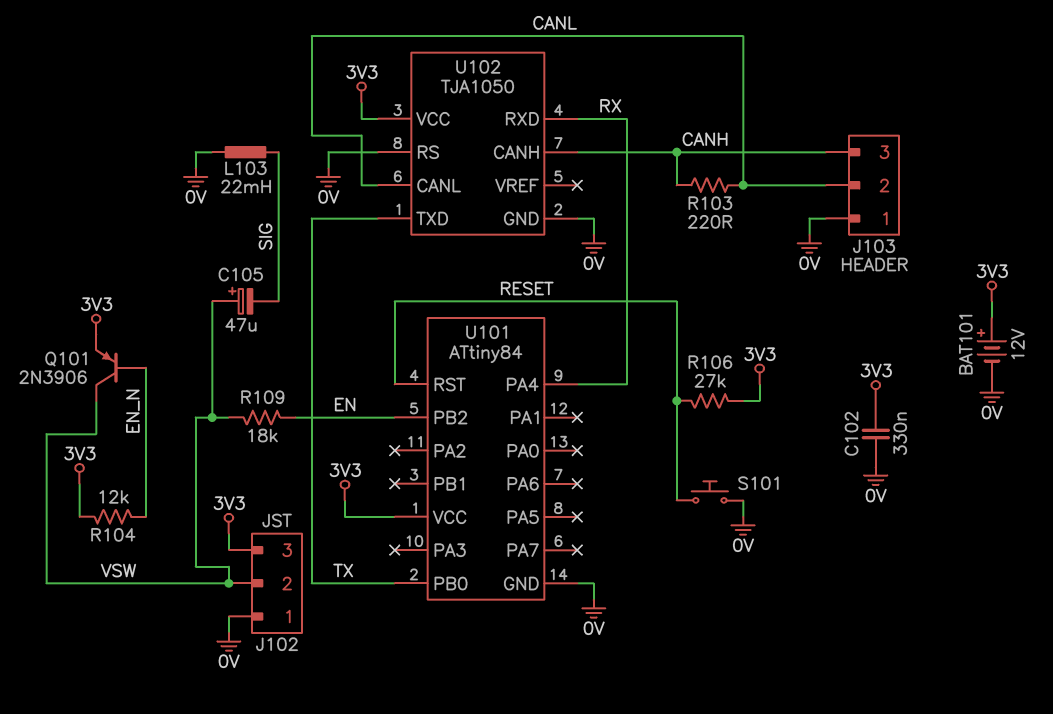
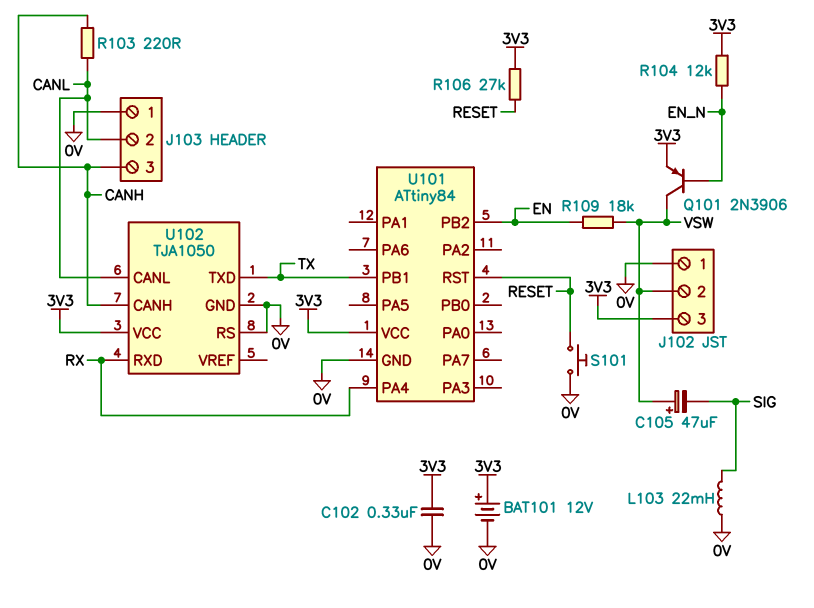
U101 pin PB0: TX -> none
U101 pin PB1: none -> TX

